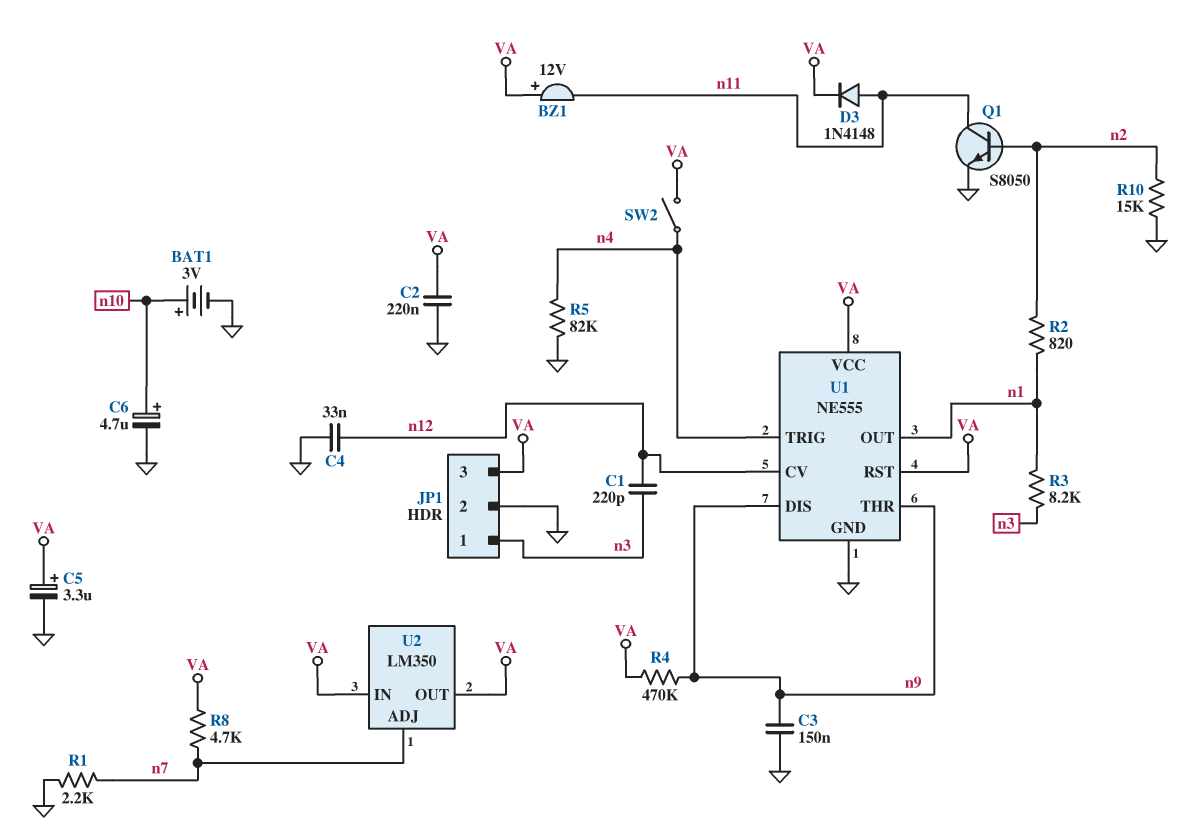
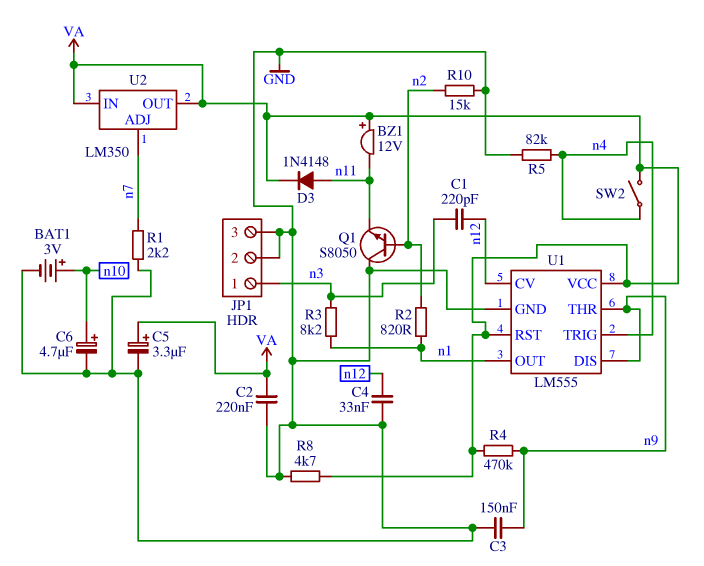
JP1 pin 3: VA -> GND
Q1: NPN S8050 (B n2, C n11, E GND) -> NPN S8050 (B n2, C GND, E n11)
R8: 4.7k (VA, n7) -> 4.7k (GND, VA)
U1: NE555 -> LM555

